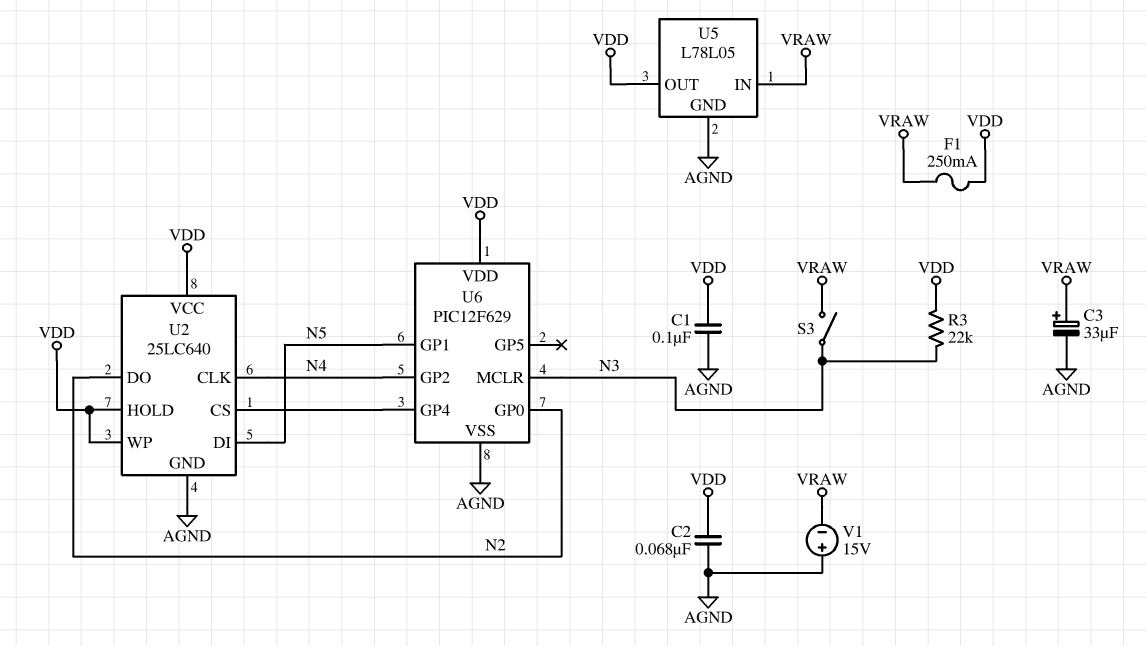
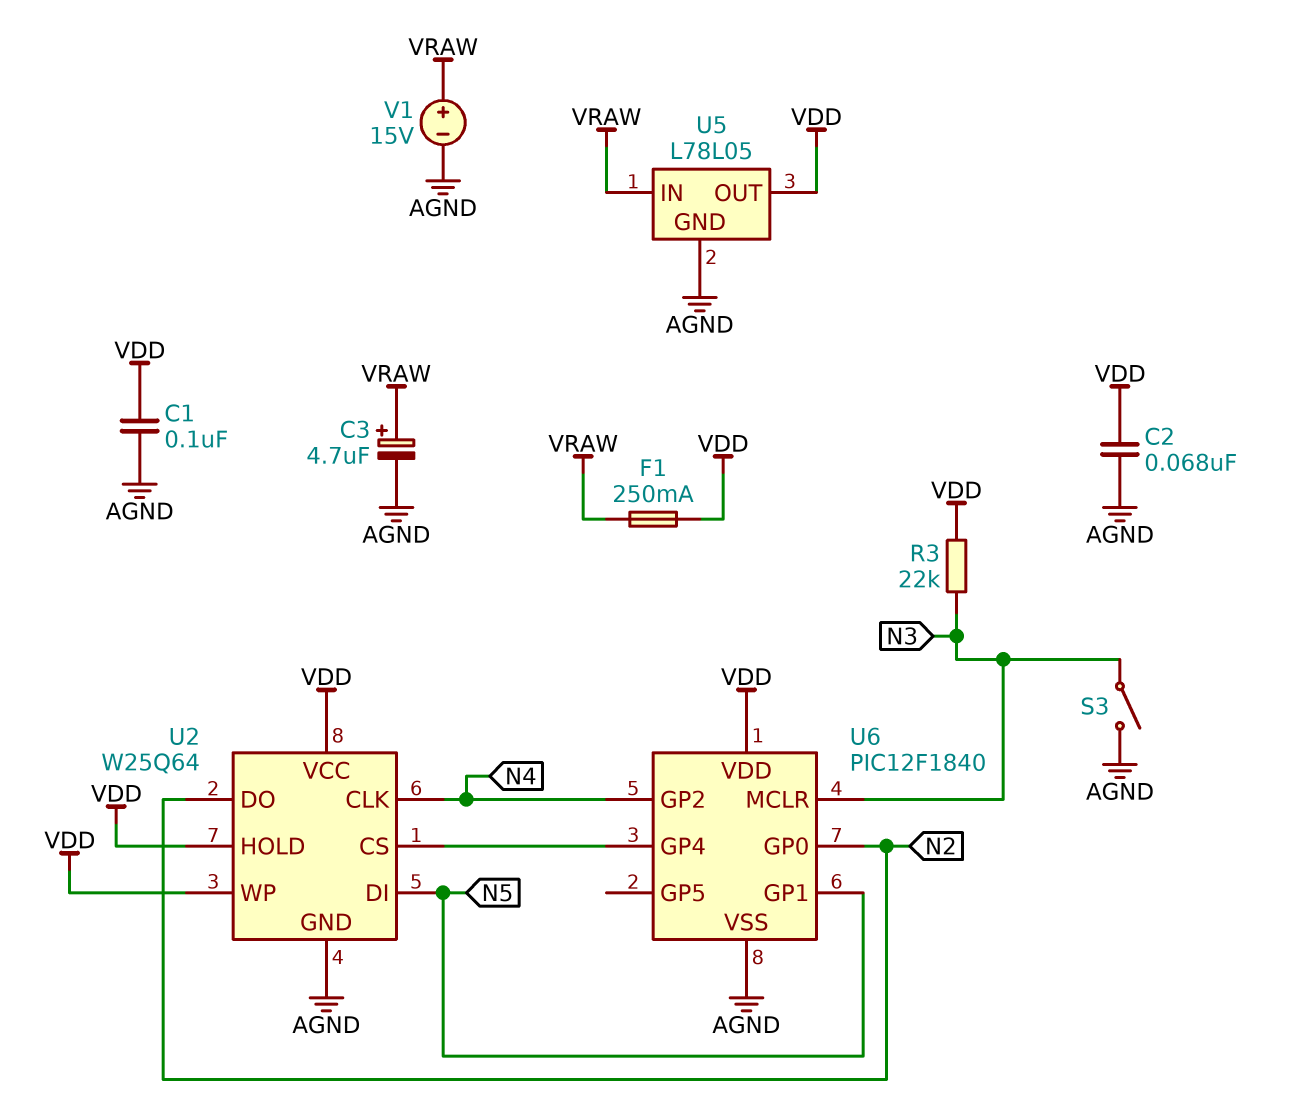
C3: 33uF (plus VRAW, minus AGND) -> 4.7uF (plus VRAW, minus AGND)
S3: switch (N3, VRAW) -> switch (AGND, N3)
U2: 25LC640 -> W25Q64
U6: PIC12F629 -> PIC12F1840
V1: 15V (plus AGND, minus VRAW) -> 15V (plus VRAW, minus AGND)

